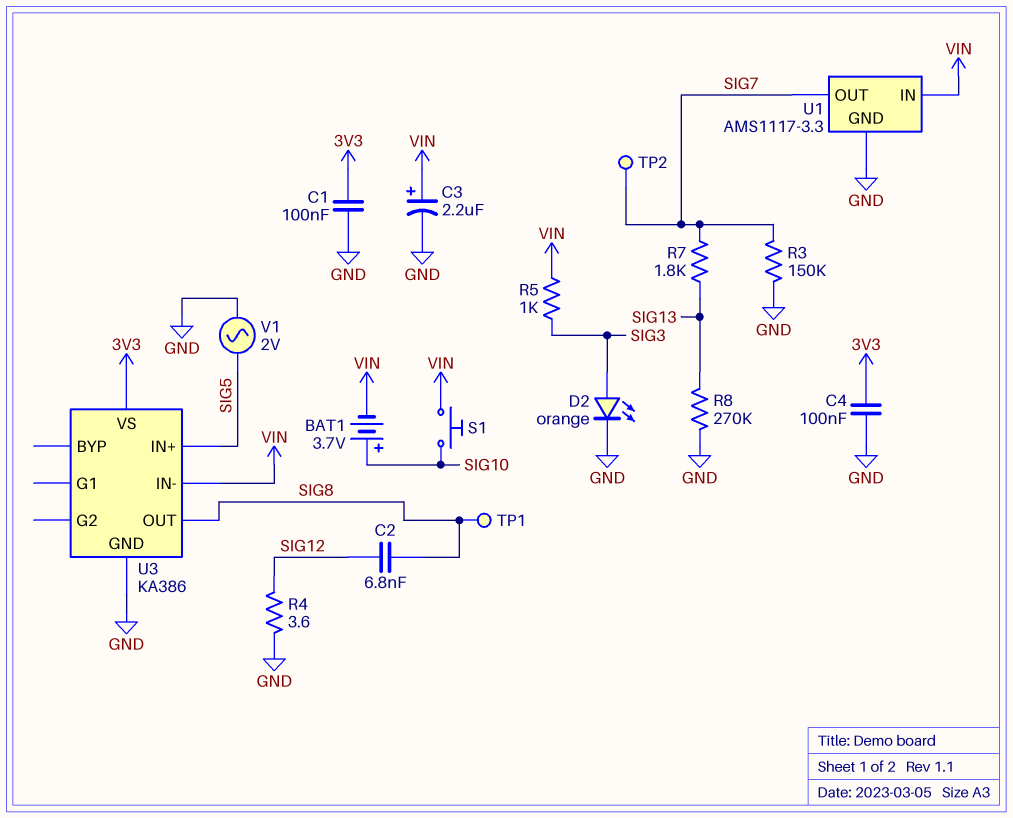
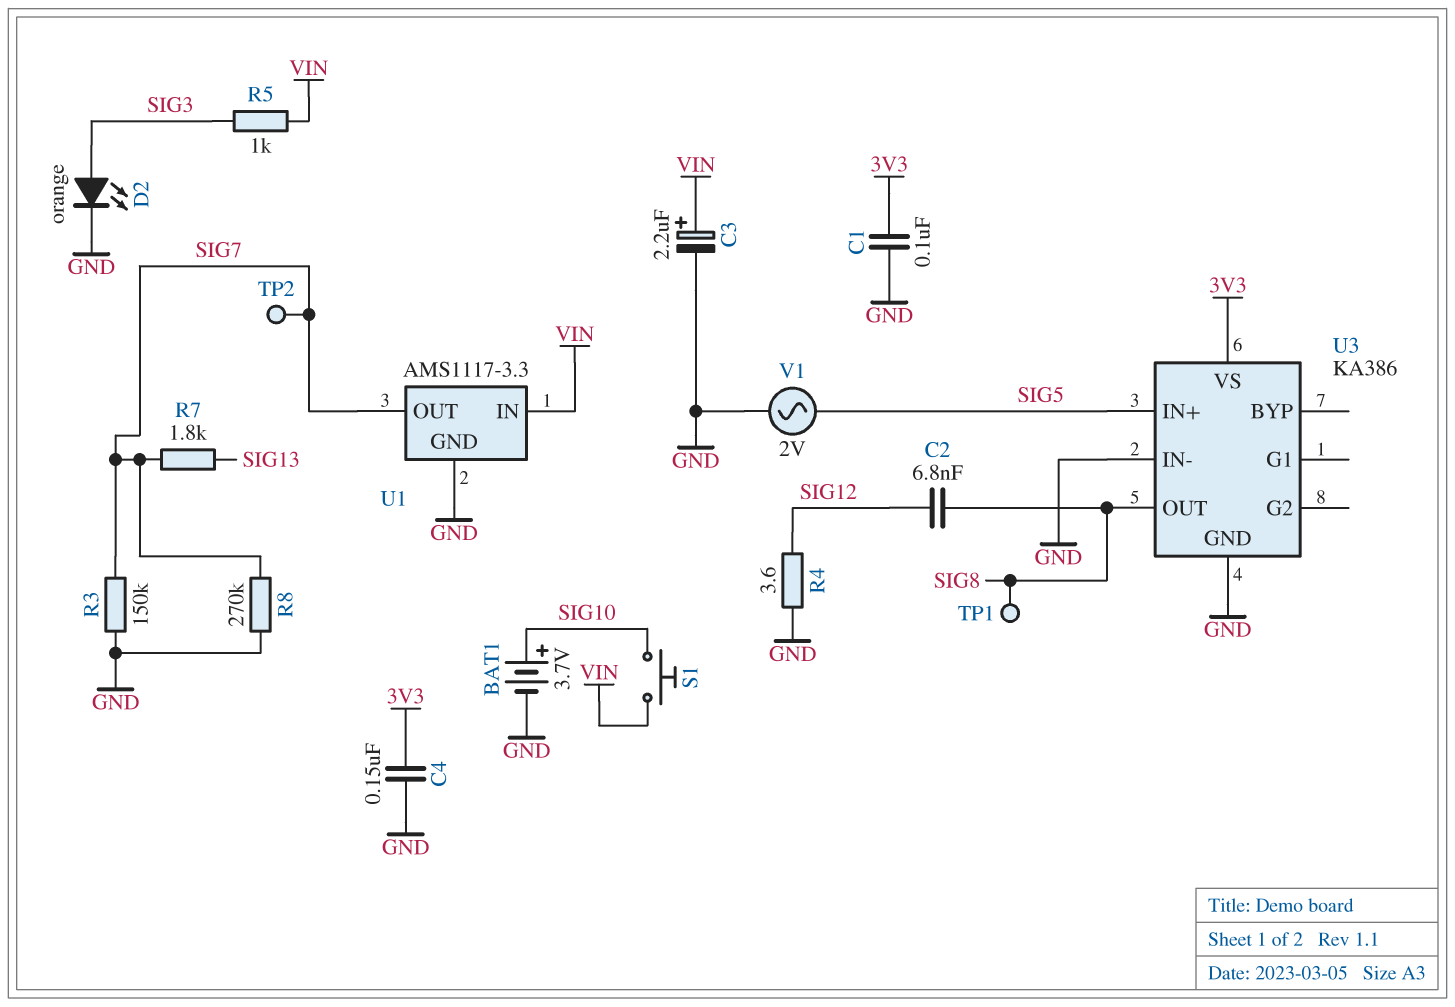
BAT1: 3.7V (plus SIG10, minus VIN) -> 3.7V (plus SIG10, minus GND)
C4: 100nF (3V3, GND) -> 150nF (3V3, GND)
R8: 270k (GND, SIG13) -> 270k (GND, SIG7)
U3 pin IN-: VIN -> GND

